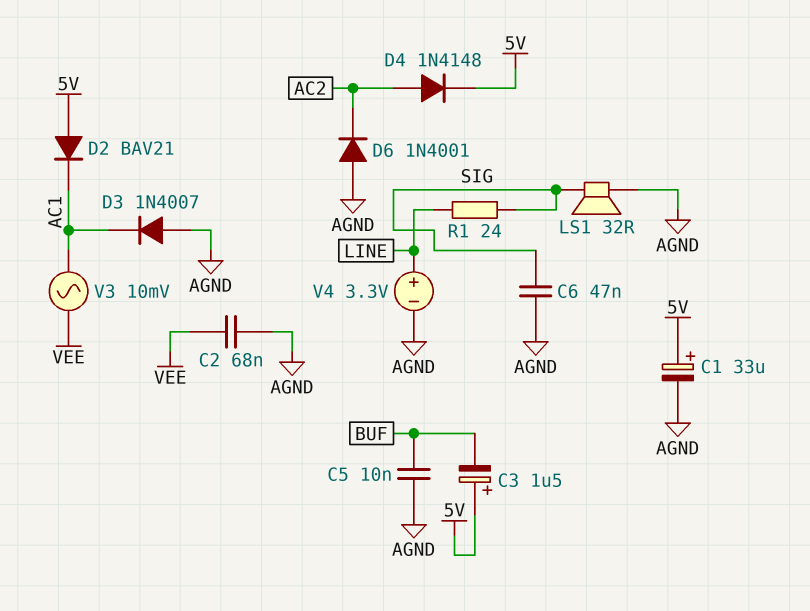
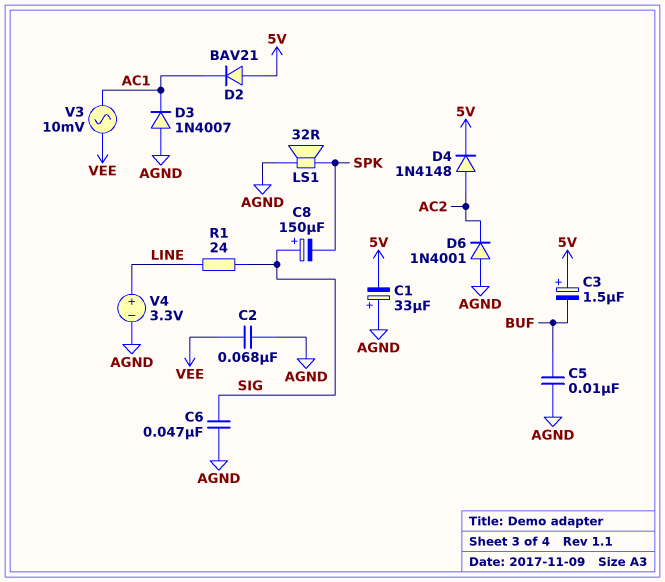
C1: 33uF (plus 5V, minus AGND) -> 33uF (plus AGND, minus 5V)
C8: none -> 150uF (plus SIG, minus SPK)
LS1: speaker 32R (AGND, SIG) -> speaker 32R (AGND, SPK)

